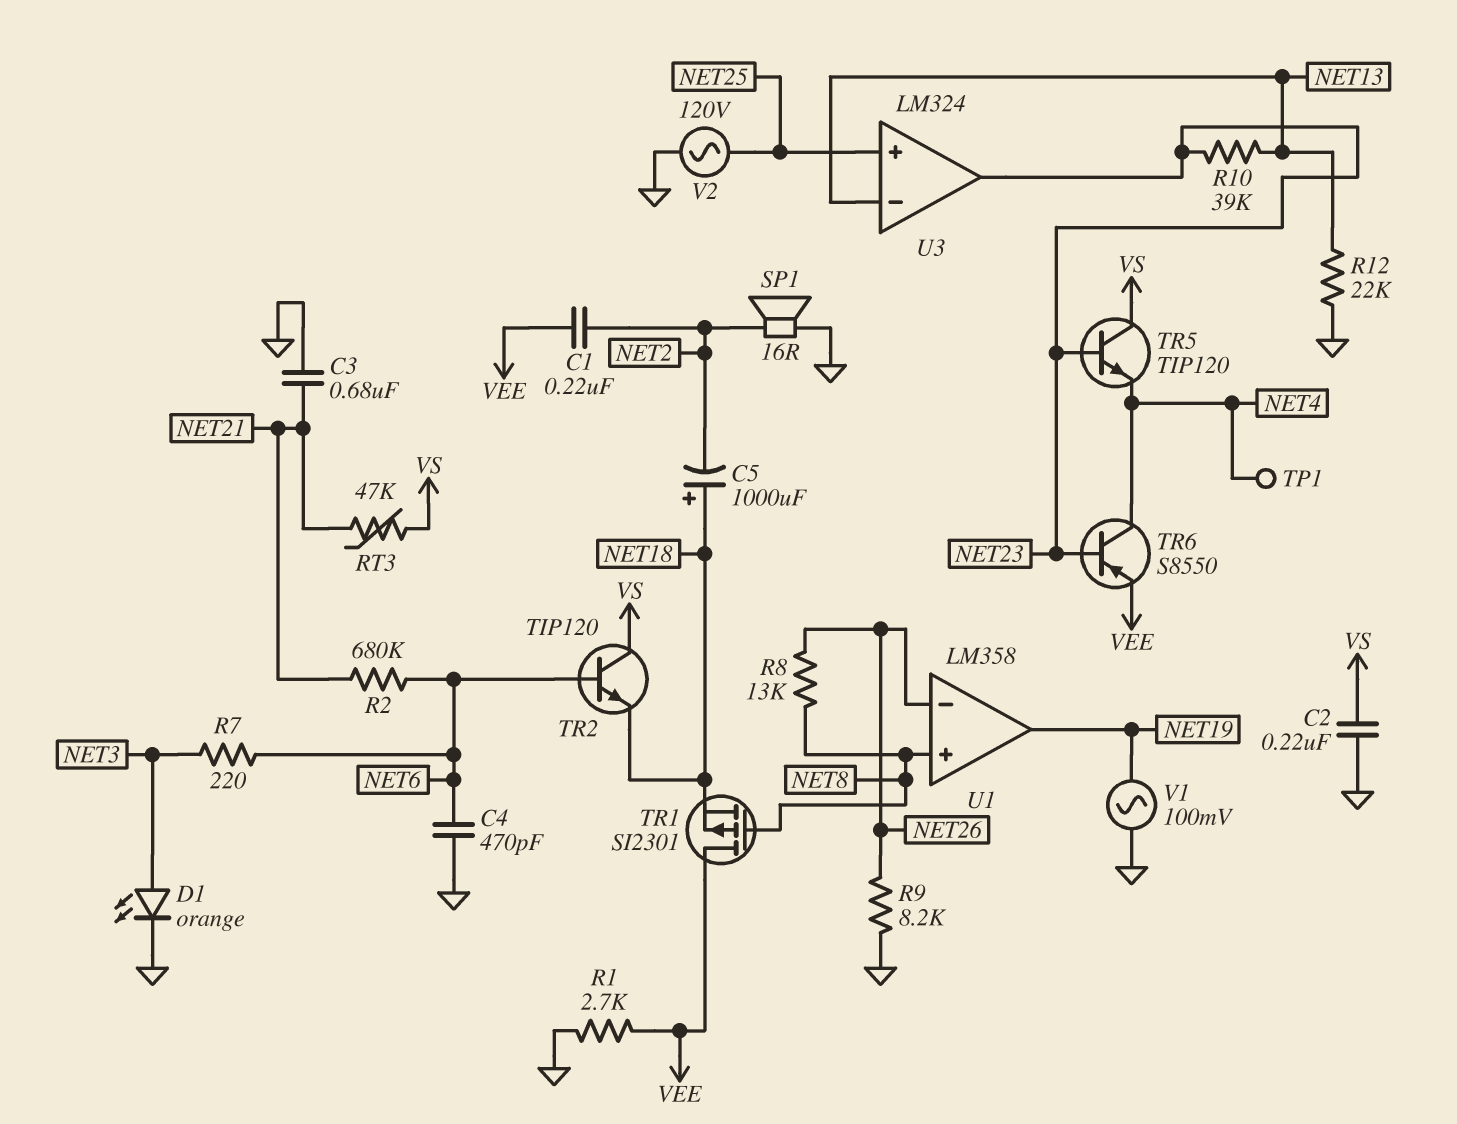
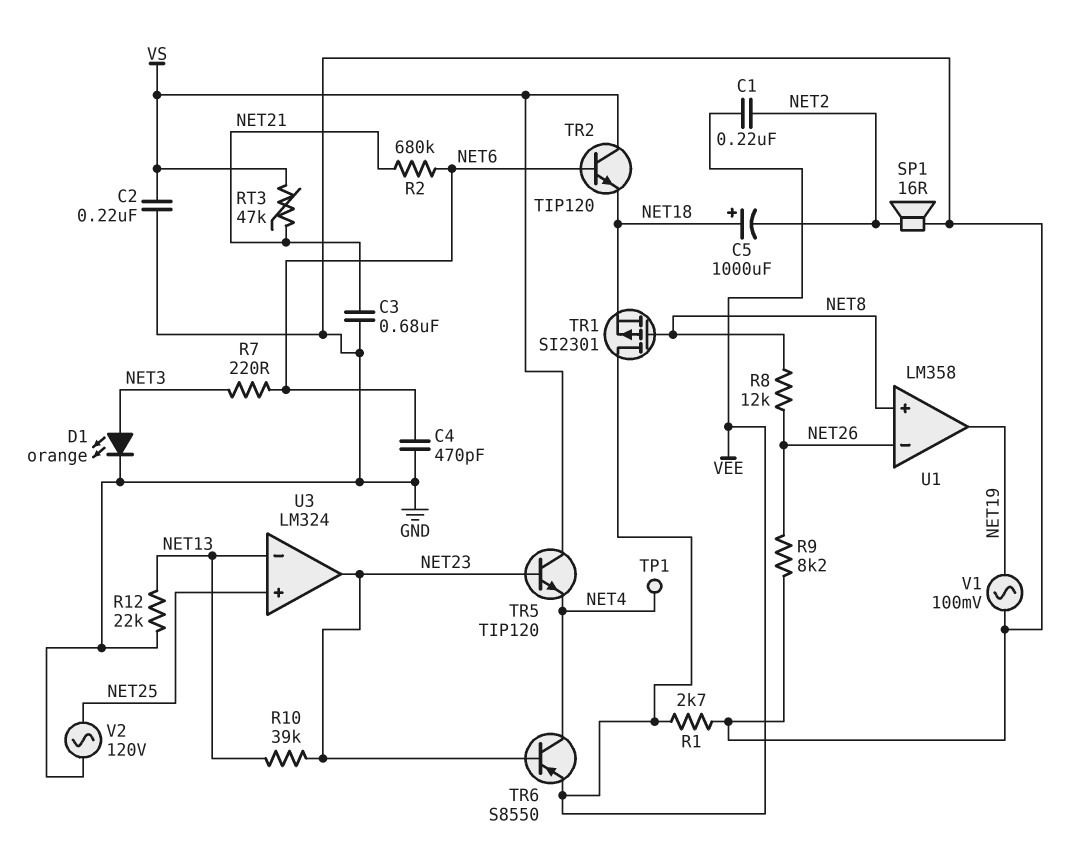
R8: 13k (NET8, NET26) -> 12k (NET8, NET26)

